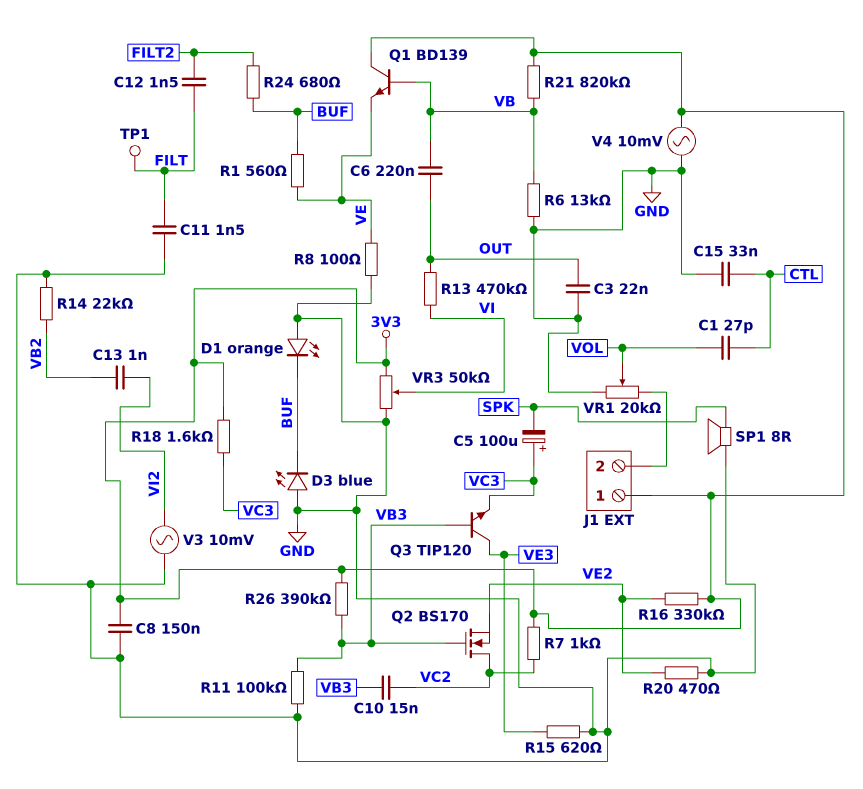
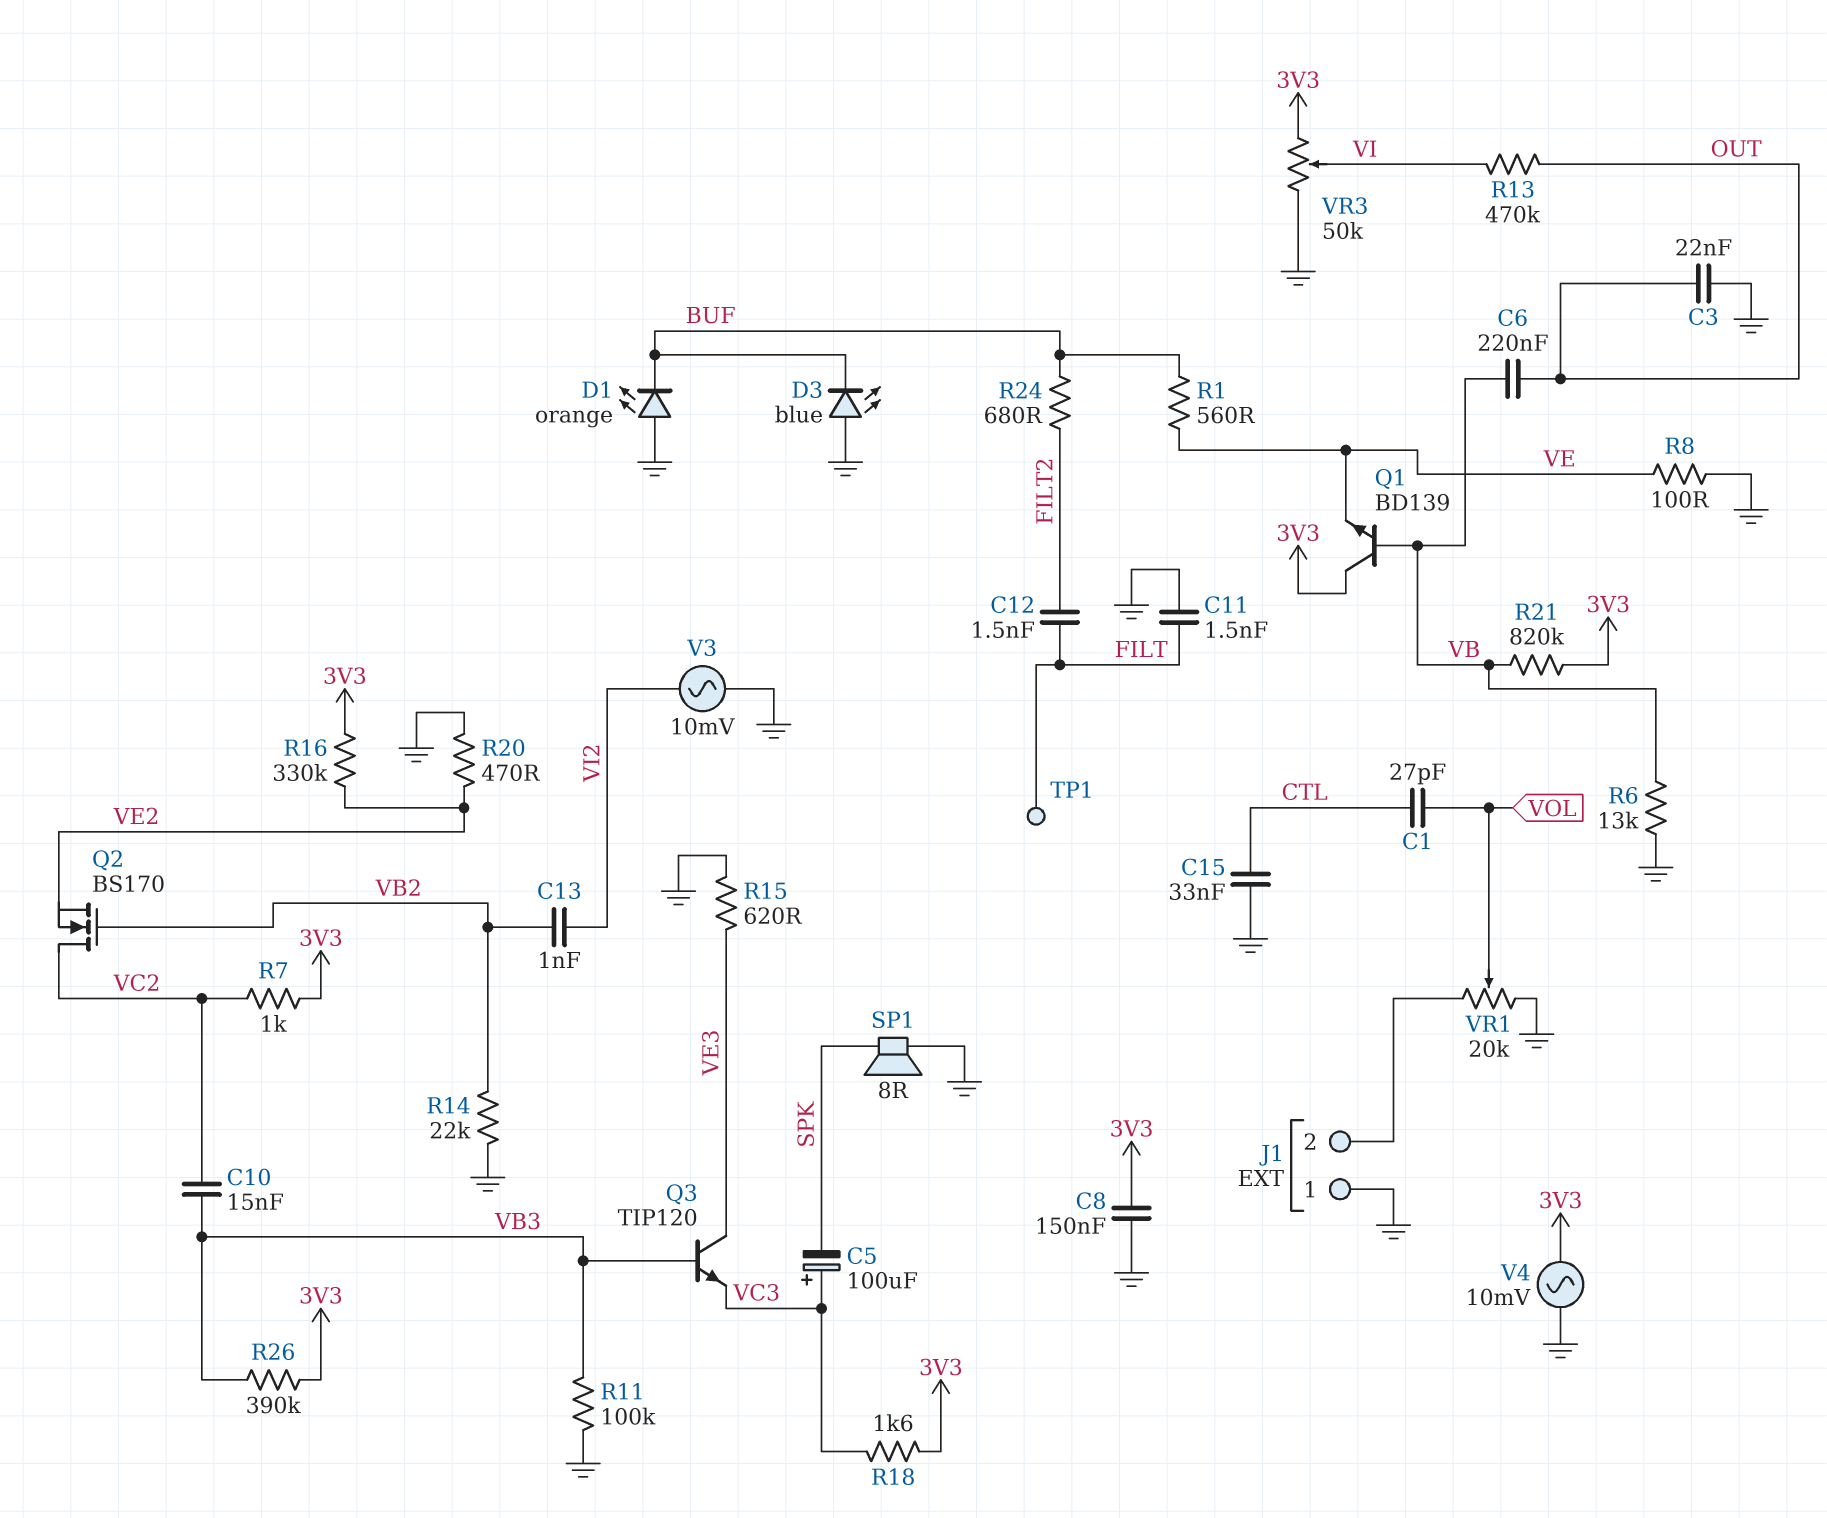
J1 pin 1: 3V3 -> GND
Q2: NMOS BS170 (G VB3, D VC2, S VE2) -> NMOS BS170 (G VB2, D VC2, S VE2)

